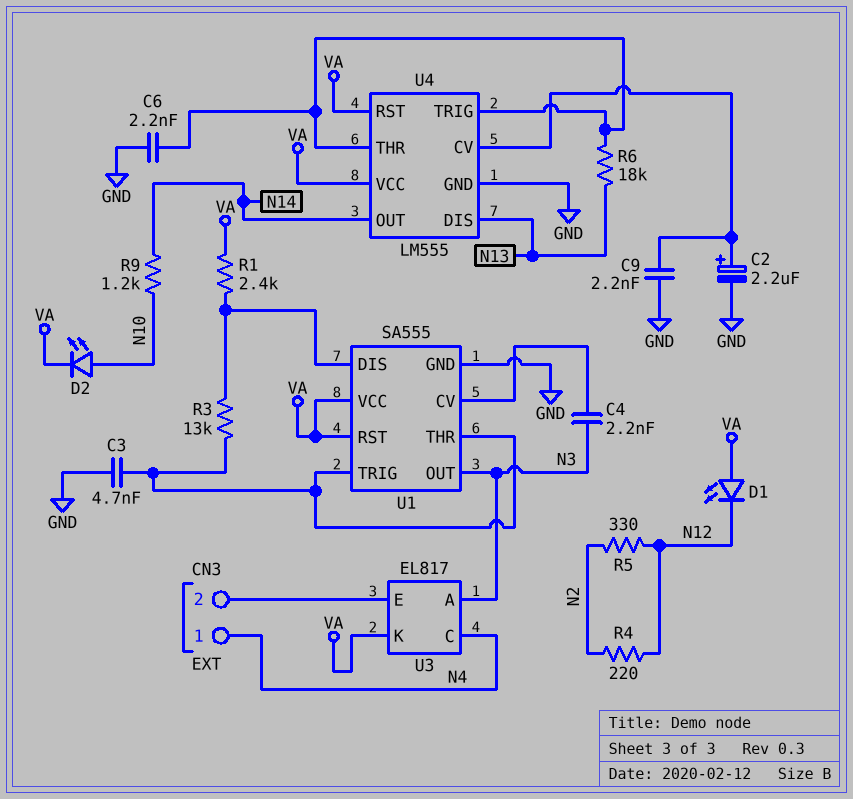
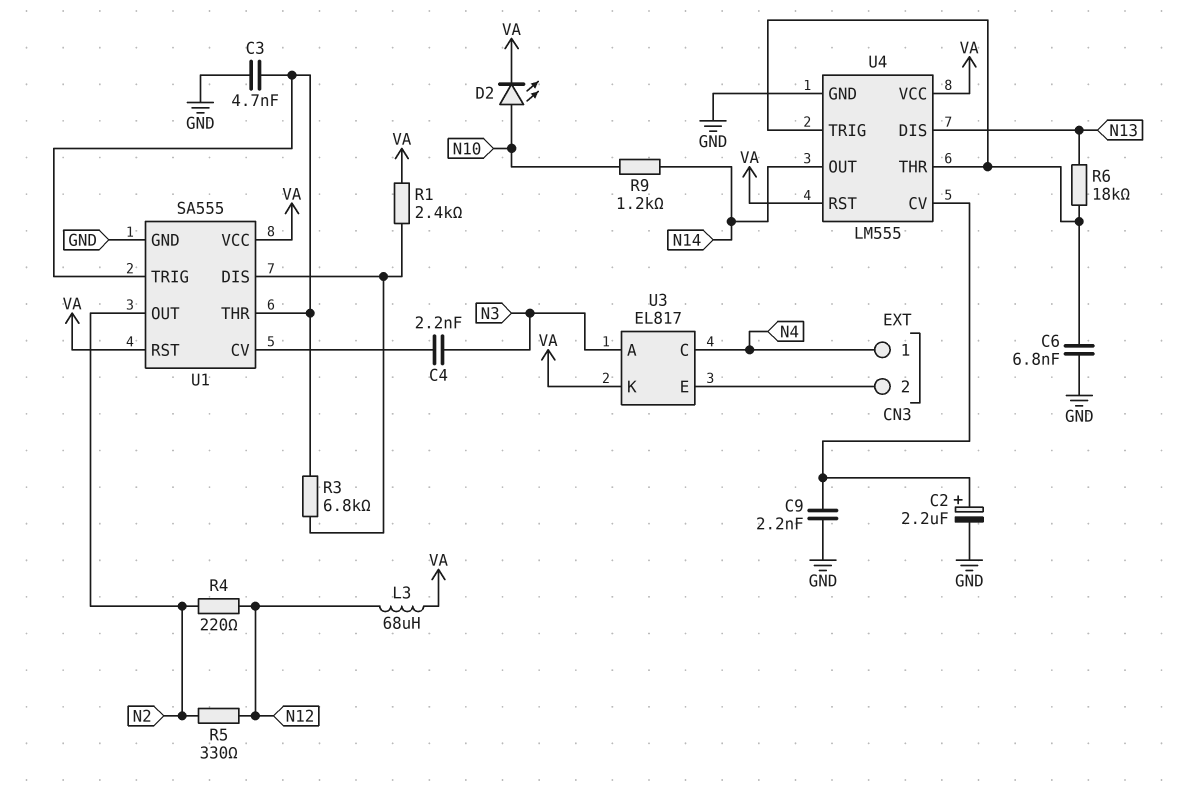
C6: 2.2nF (GND, U4/THR) -> 6.8nF (GND, U4/THR)
D1: LED (A VA, K N12) -> none
L3: none -> 68uH (N12, VA)
R3: 13k (U1/DIS, U1/THR) -> 6.8k (U1/DIS, U1/THR)
U1 pin OUT: N3 -> N2

